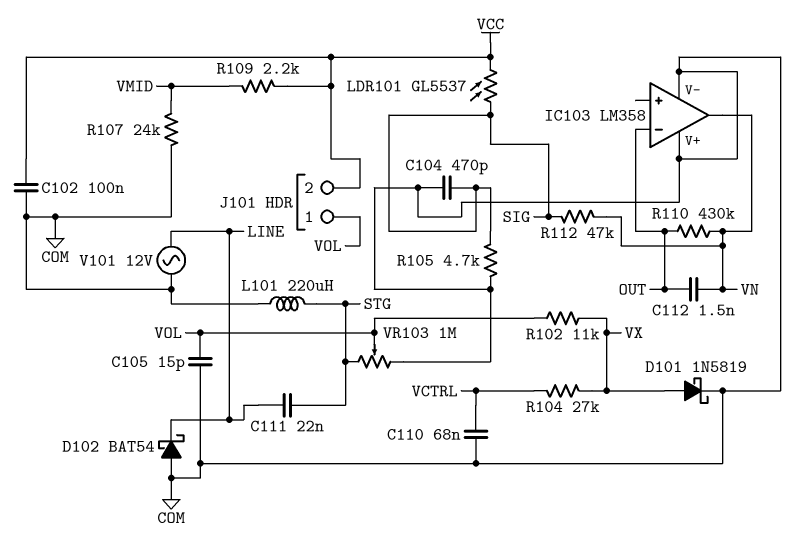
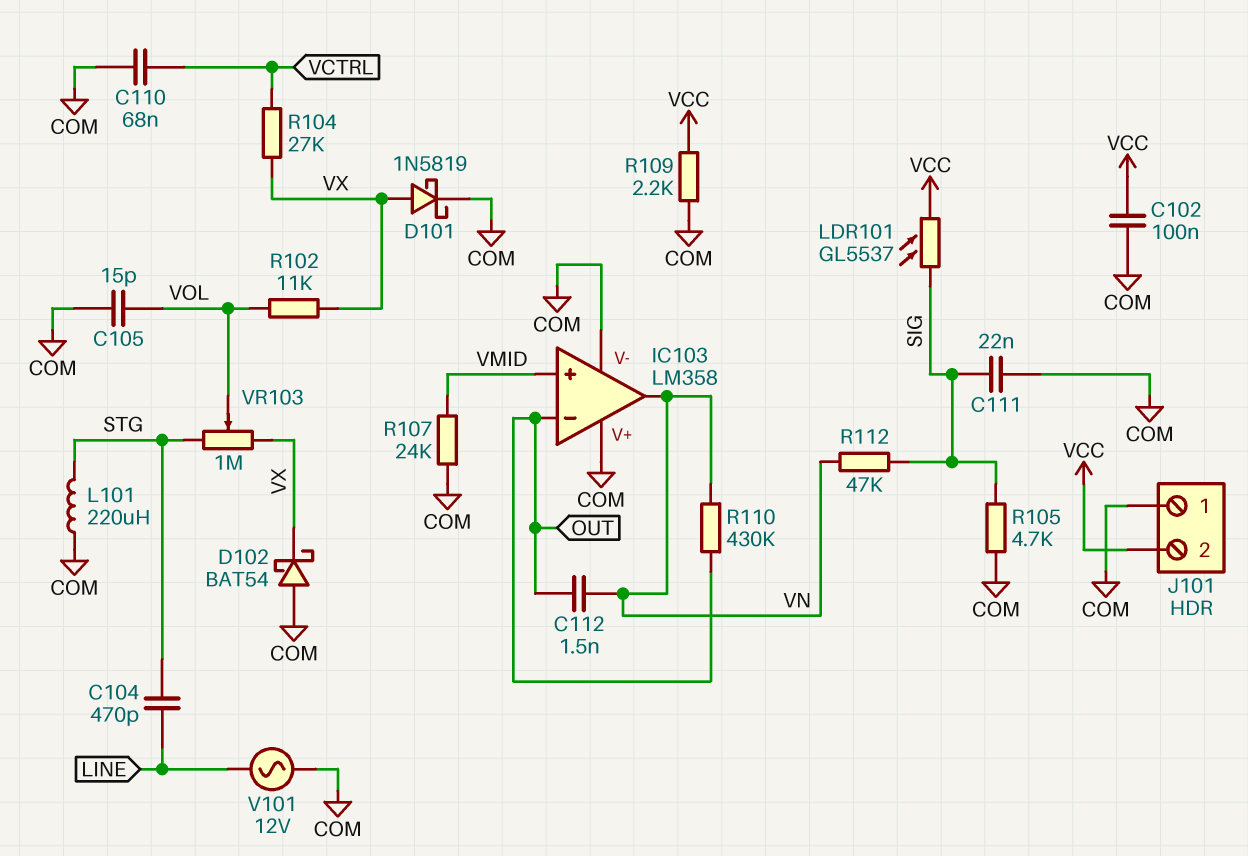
C104: 470pF (COM, SIG) -> 470pF (LINE, STG)
C111: 22nF (LINE, STG) -> 22nF (COM, SIG)
D102: schottky BAT54 (A COM, K LINE) -> schottky BAT54 (A COM, K VX)
IC103 pin in+: none -> VMID
J101 pin 1: VOL -> COM
R109: 2.2k (VCC, VMID) -> 2.2k (COM, VCC)
VR103: 1M (COM, STG, wiper VOL) -> 1M (STG, VX, wiper VOL)

